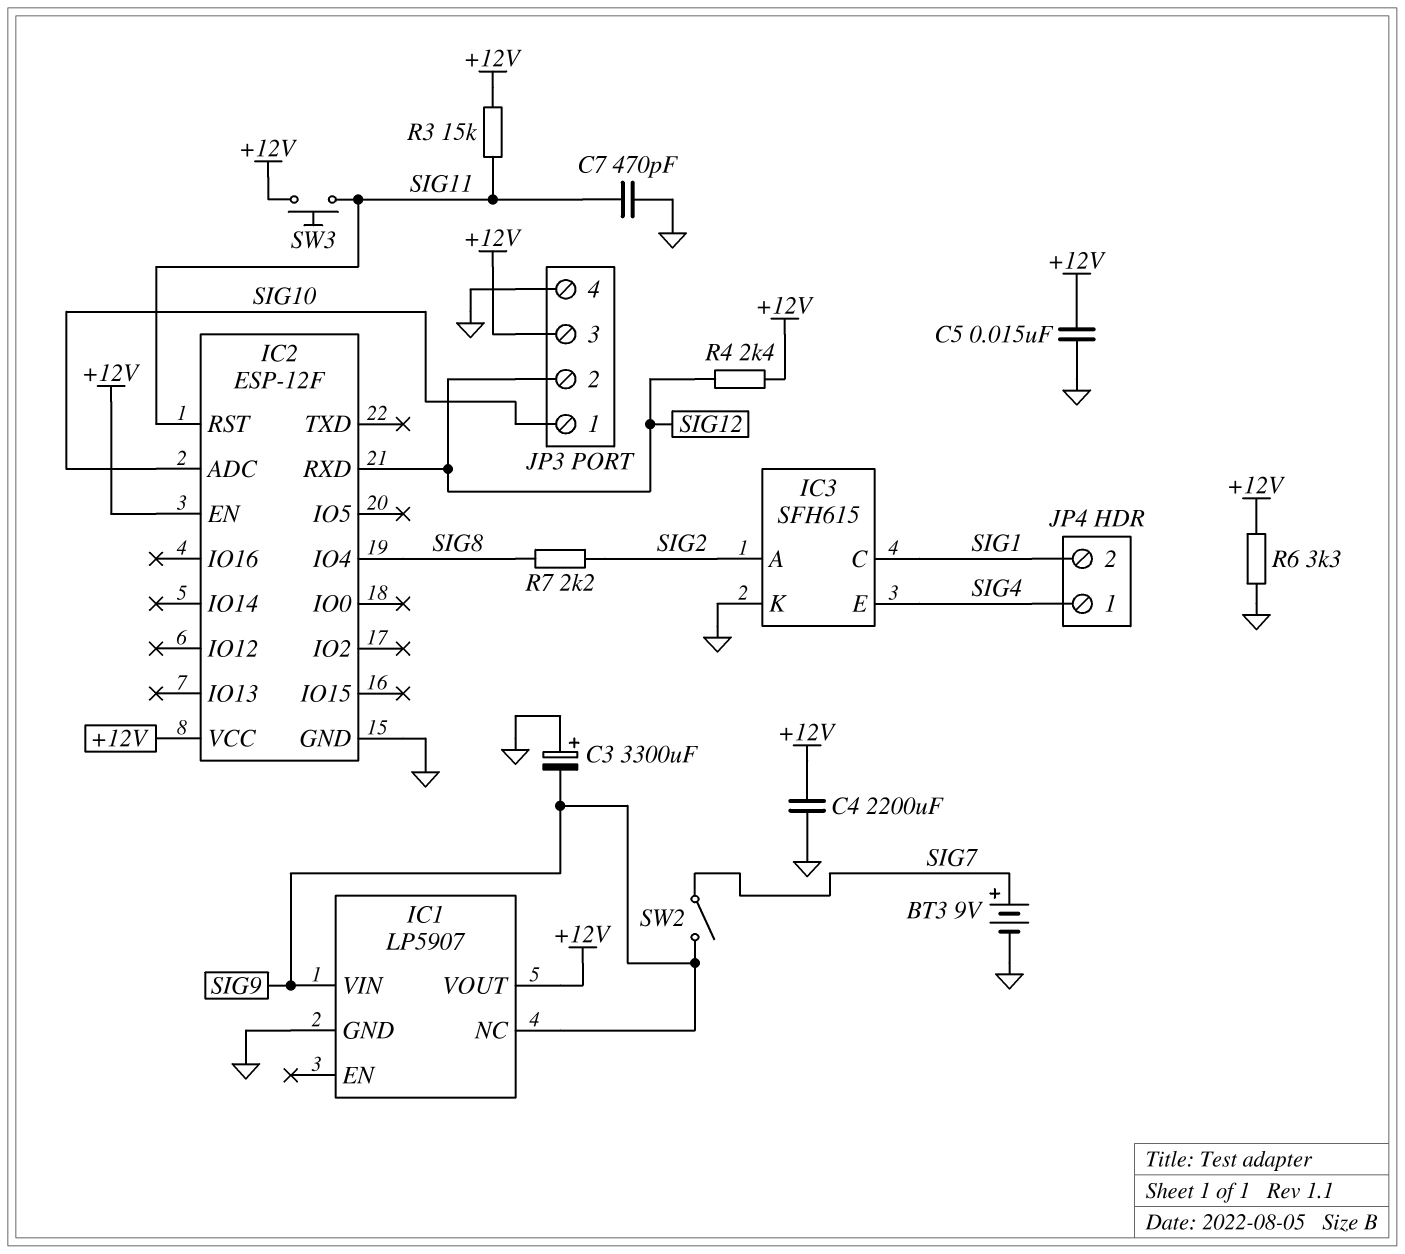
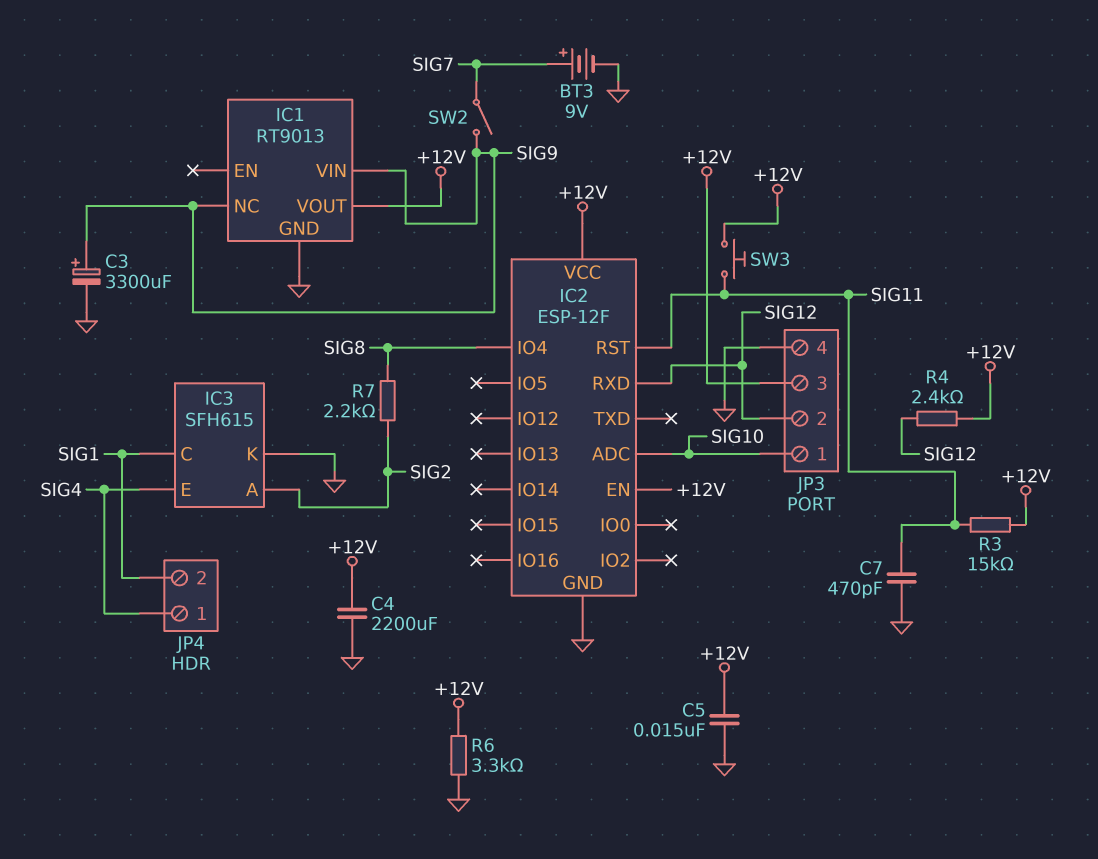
C3: 3300uF (plus GND, minus SIG9) -> 3300uF (plus SIG9, minus GND)
IC1: LP5907 -> RT9013

